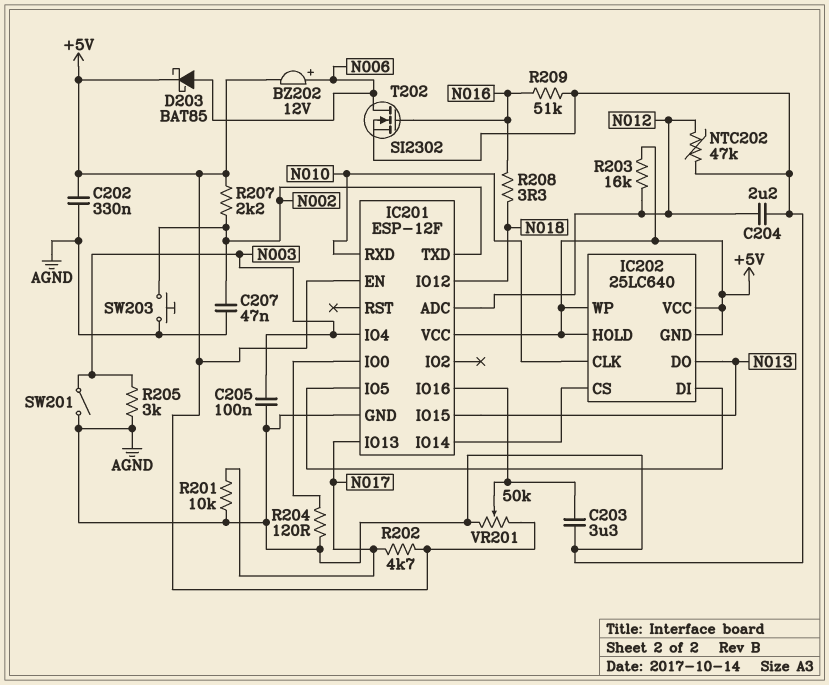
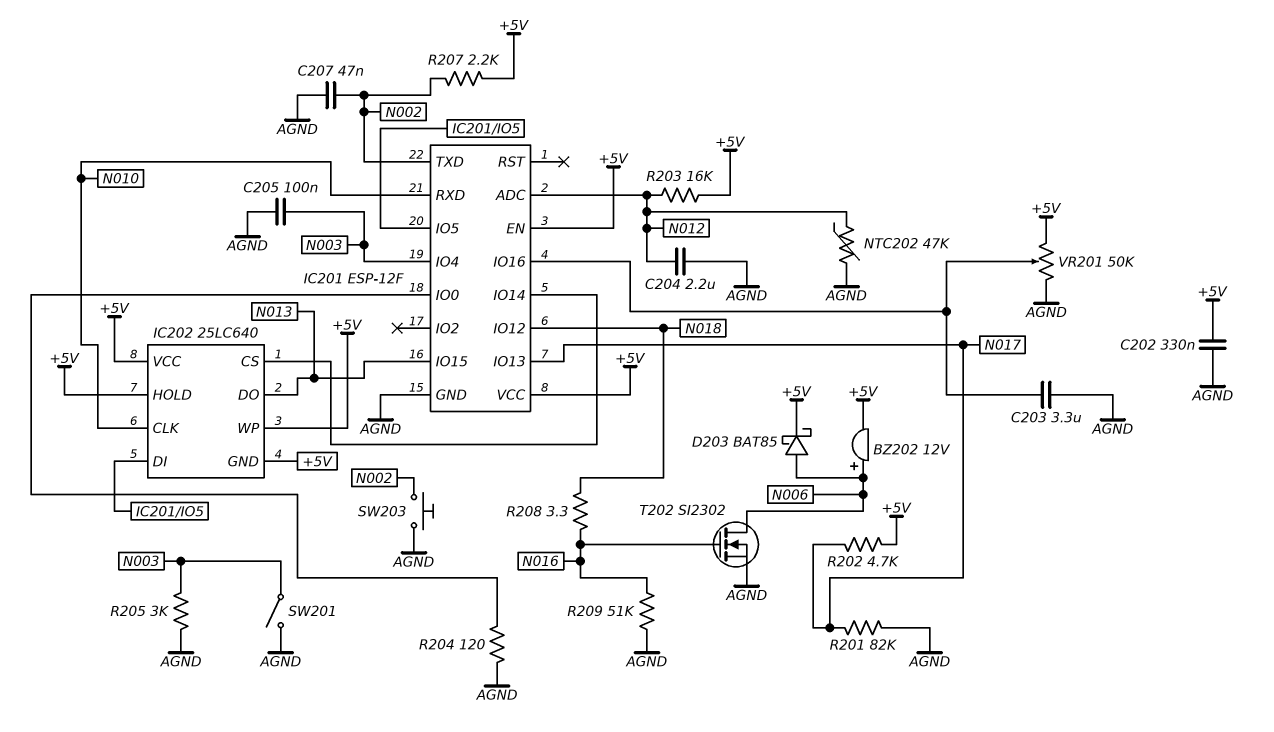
R201: 10k (AGND, N017) -> 82k (AGND, N017)

